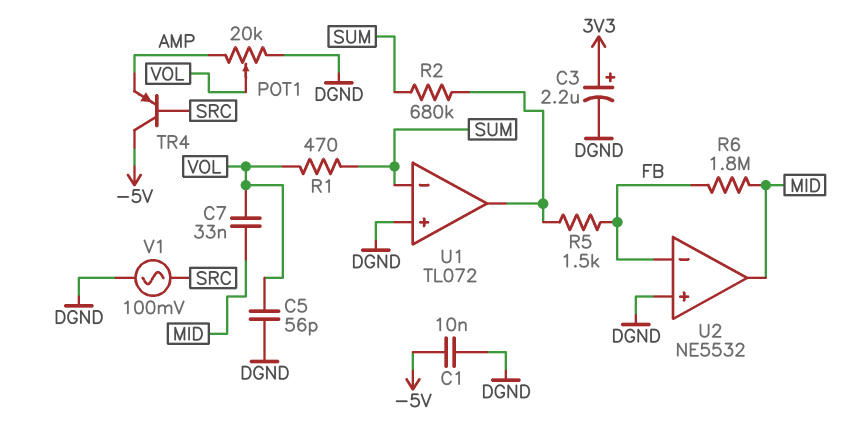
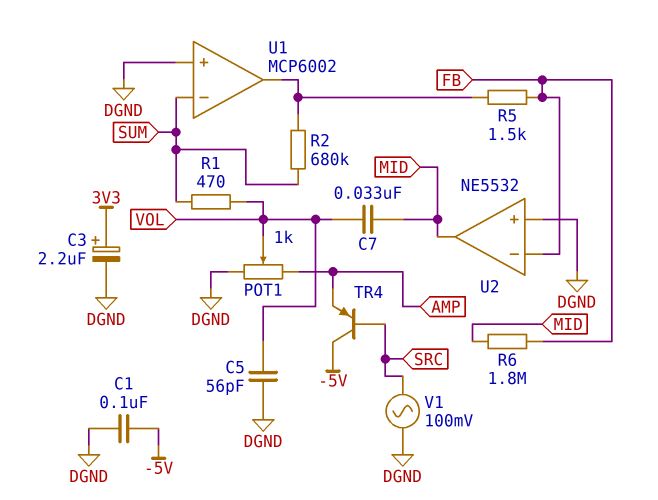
C1: 10nF (-5V, DGND) -> 100nF (-5V, DGND)
POT1: 20k (AMP, DGND, wiper VOL) -> 1k (AMP, DGND, wiper VOL)
U1: TL072 -> MCP6002

